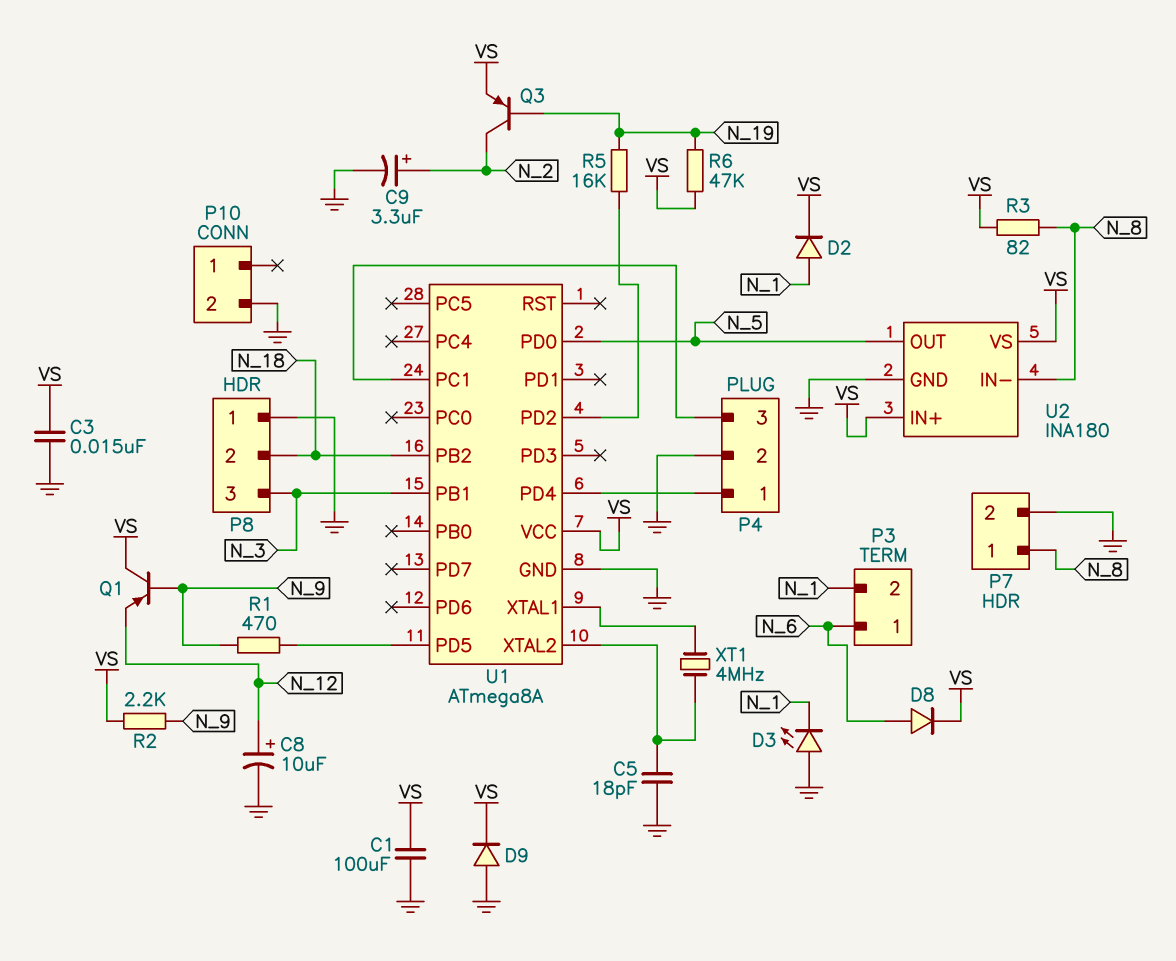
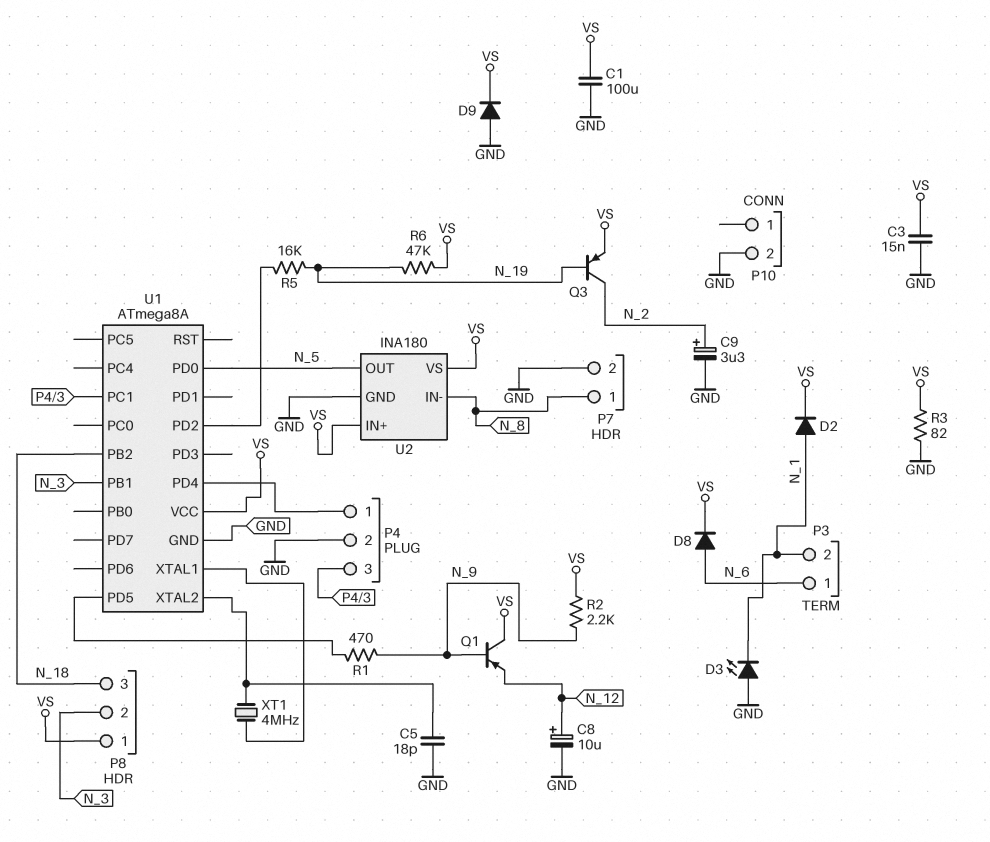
P8 pin 1: GND -> VS
P8 pin 2: N_18 -> N_3
P8 pin 3: N_3 -> N_18
R3: 82 (N_8, VS) -> 82 (GND, VS)

